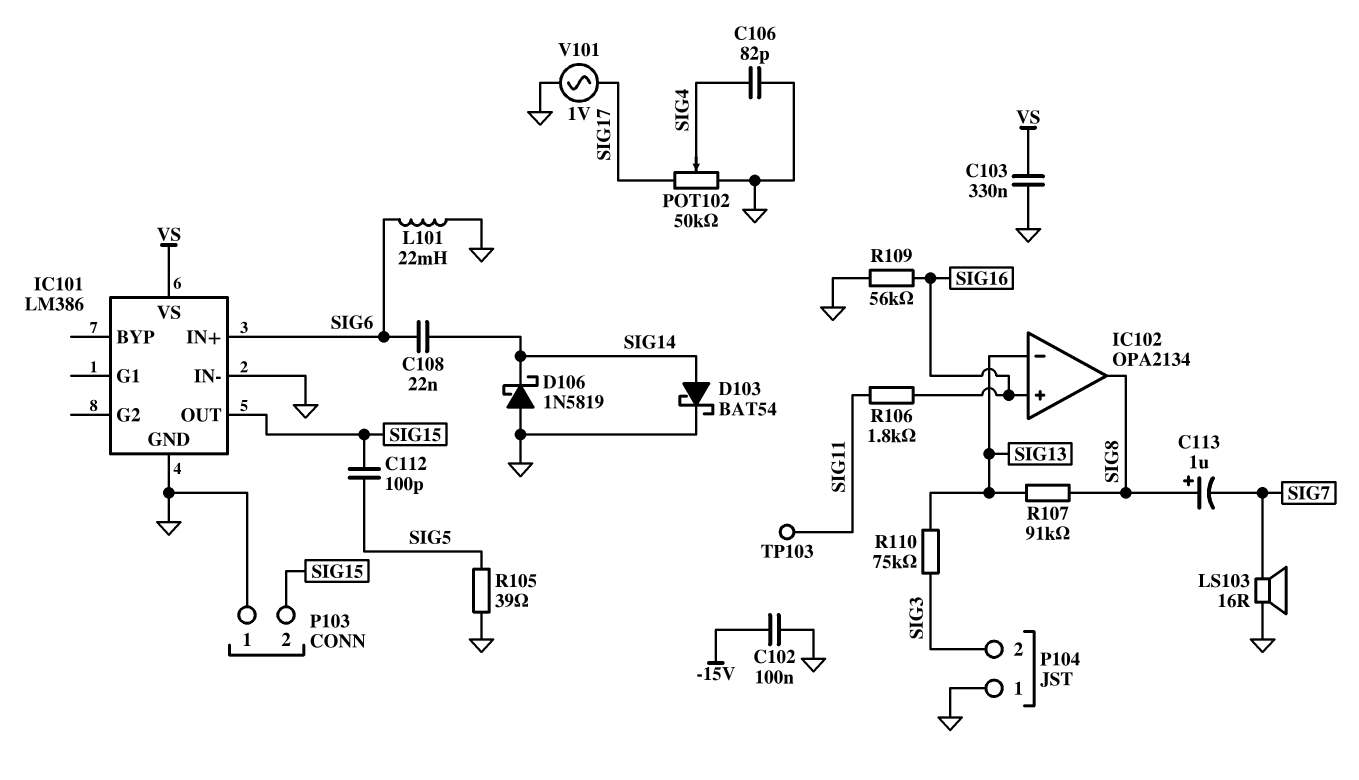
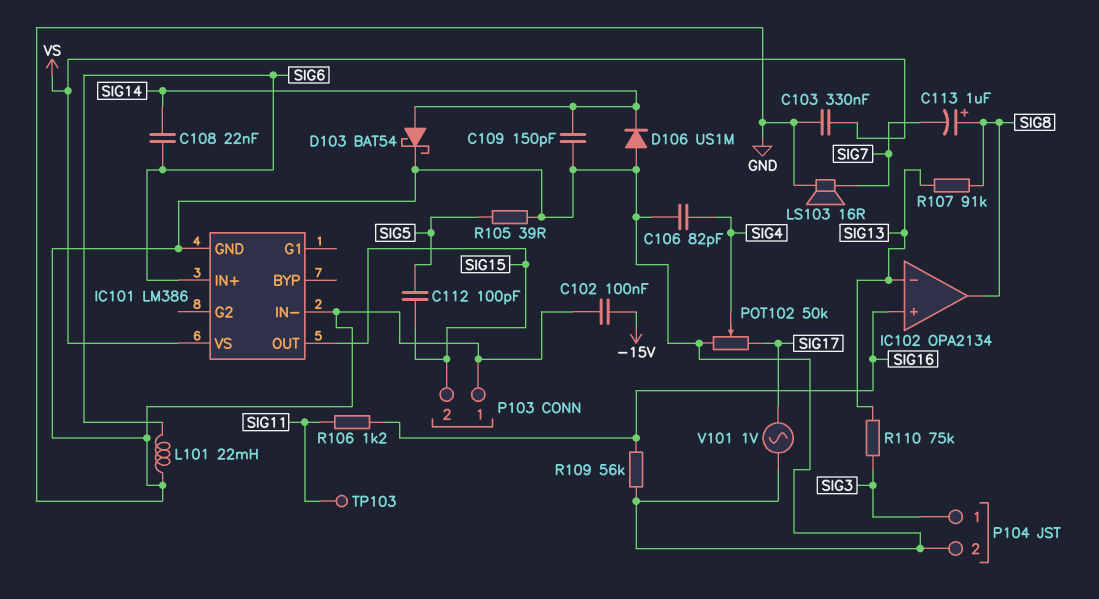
C109: none -> 150pF (GND, SIG14)
D106: schottky 1N5819 (A GND, K SIG14) -> diode US1M (A GND, K SIG14)
P104 pin 1: GND -> SIG3
P104 pin 2: SIG3 -> GND
R106: 1.8k (SIG11, SIG16) -> 1.2k (SIG11, SIG16)

